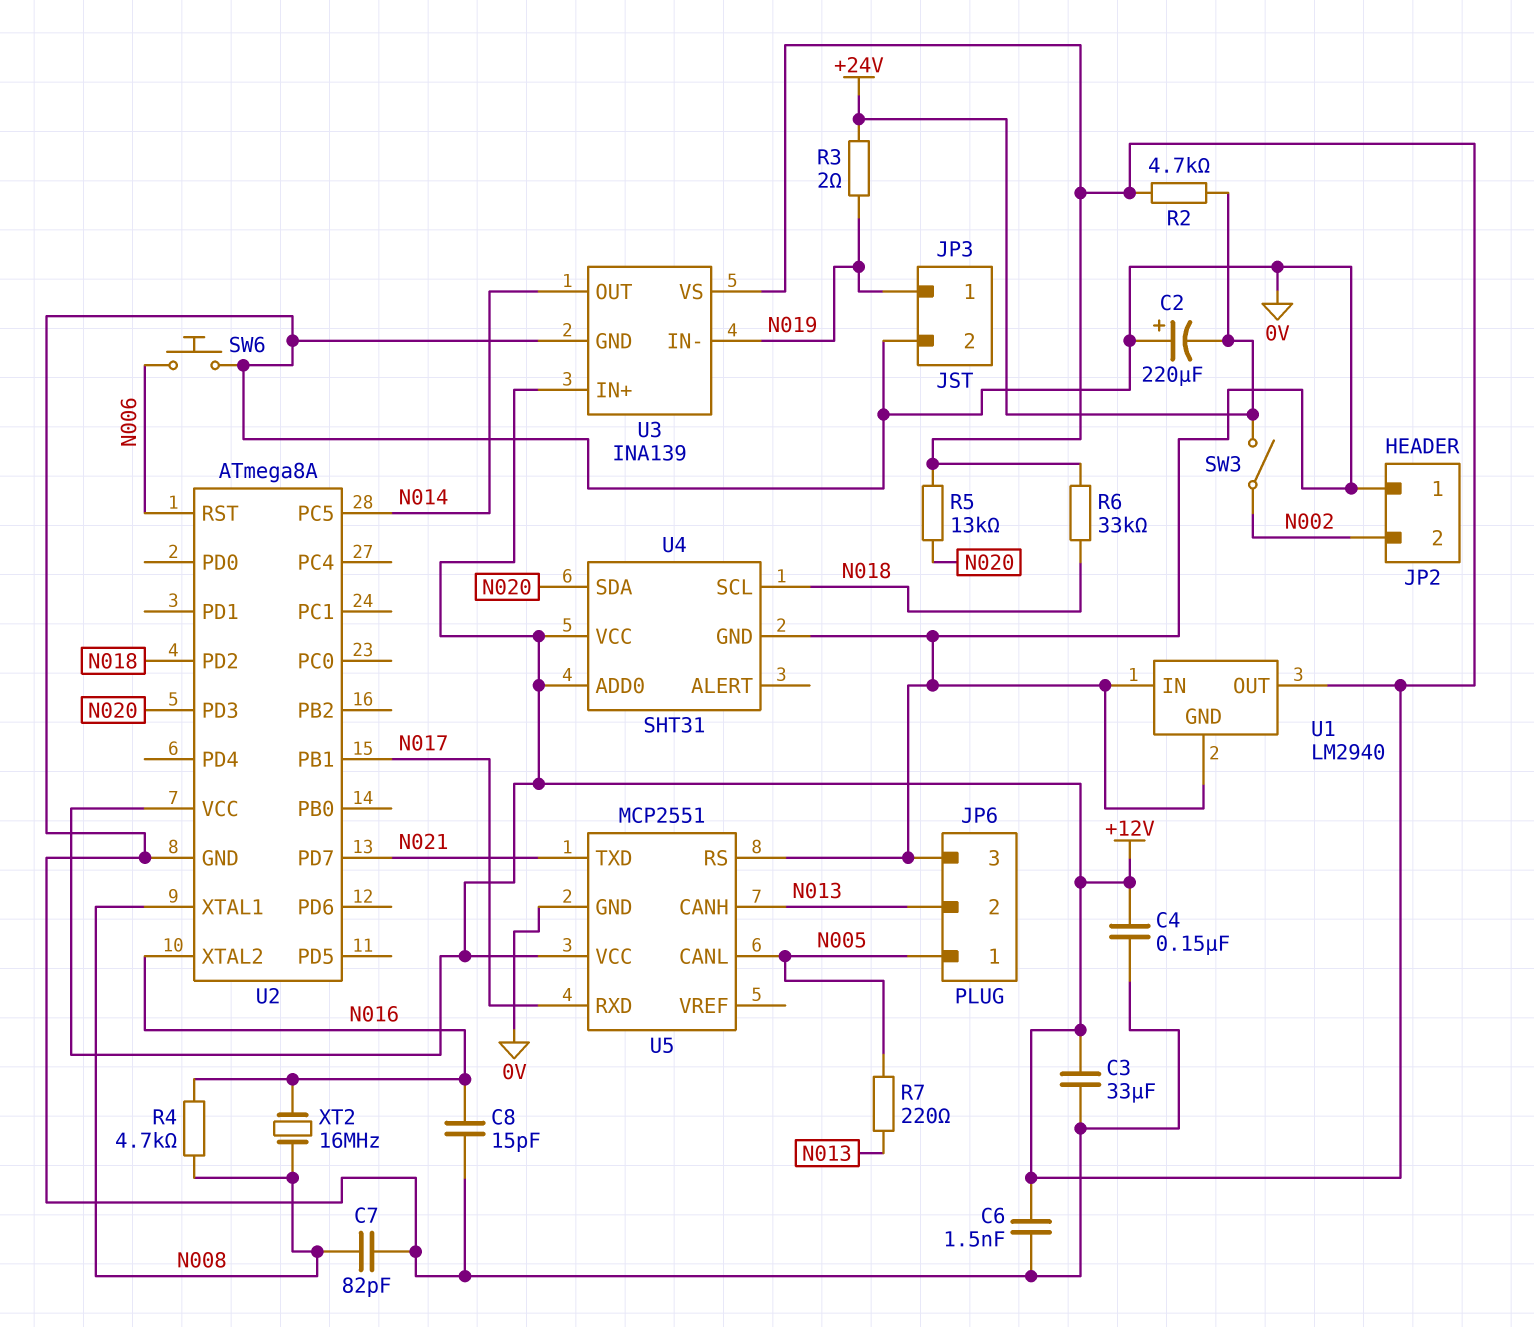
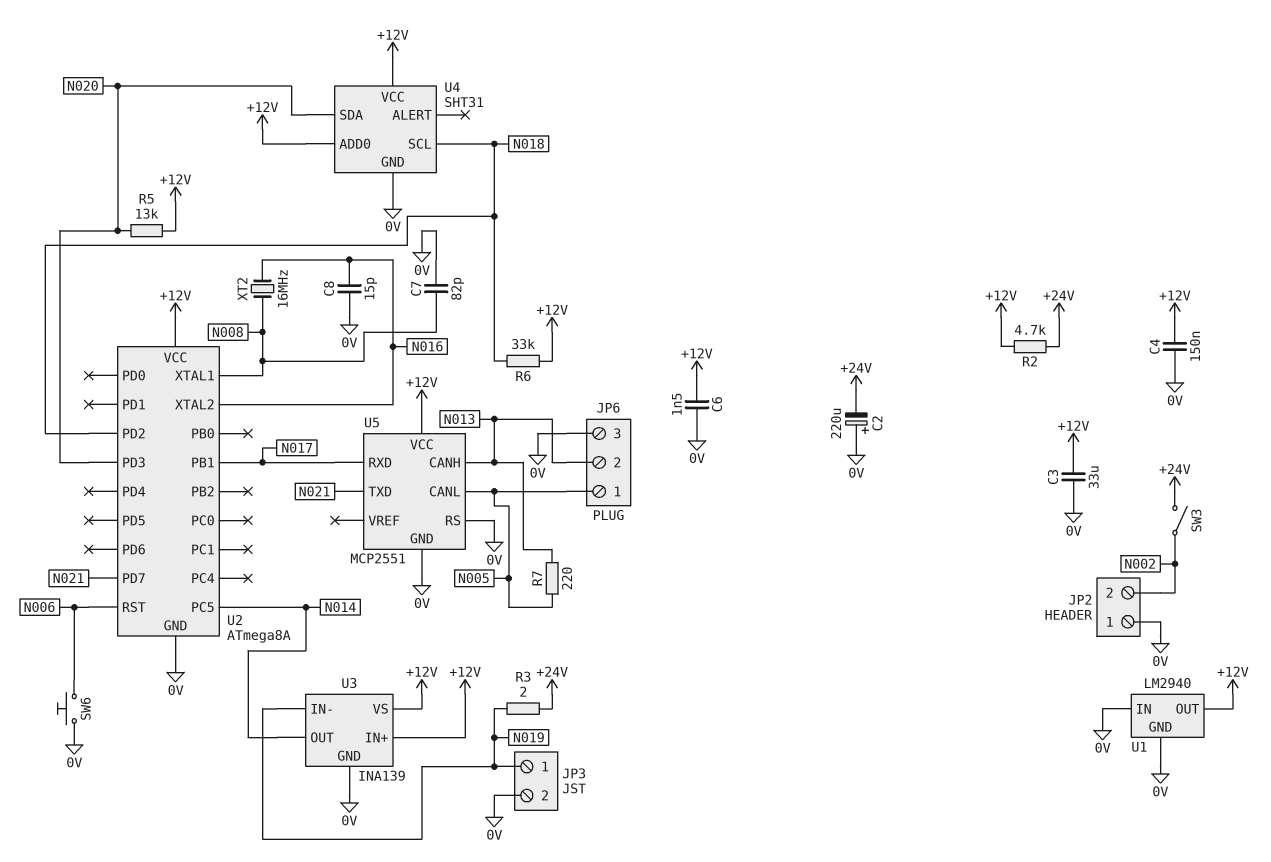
R4: 4.7k (N008, N016) -> none

